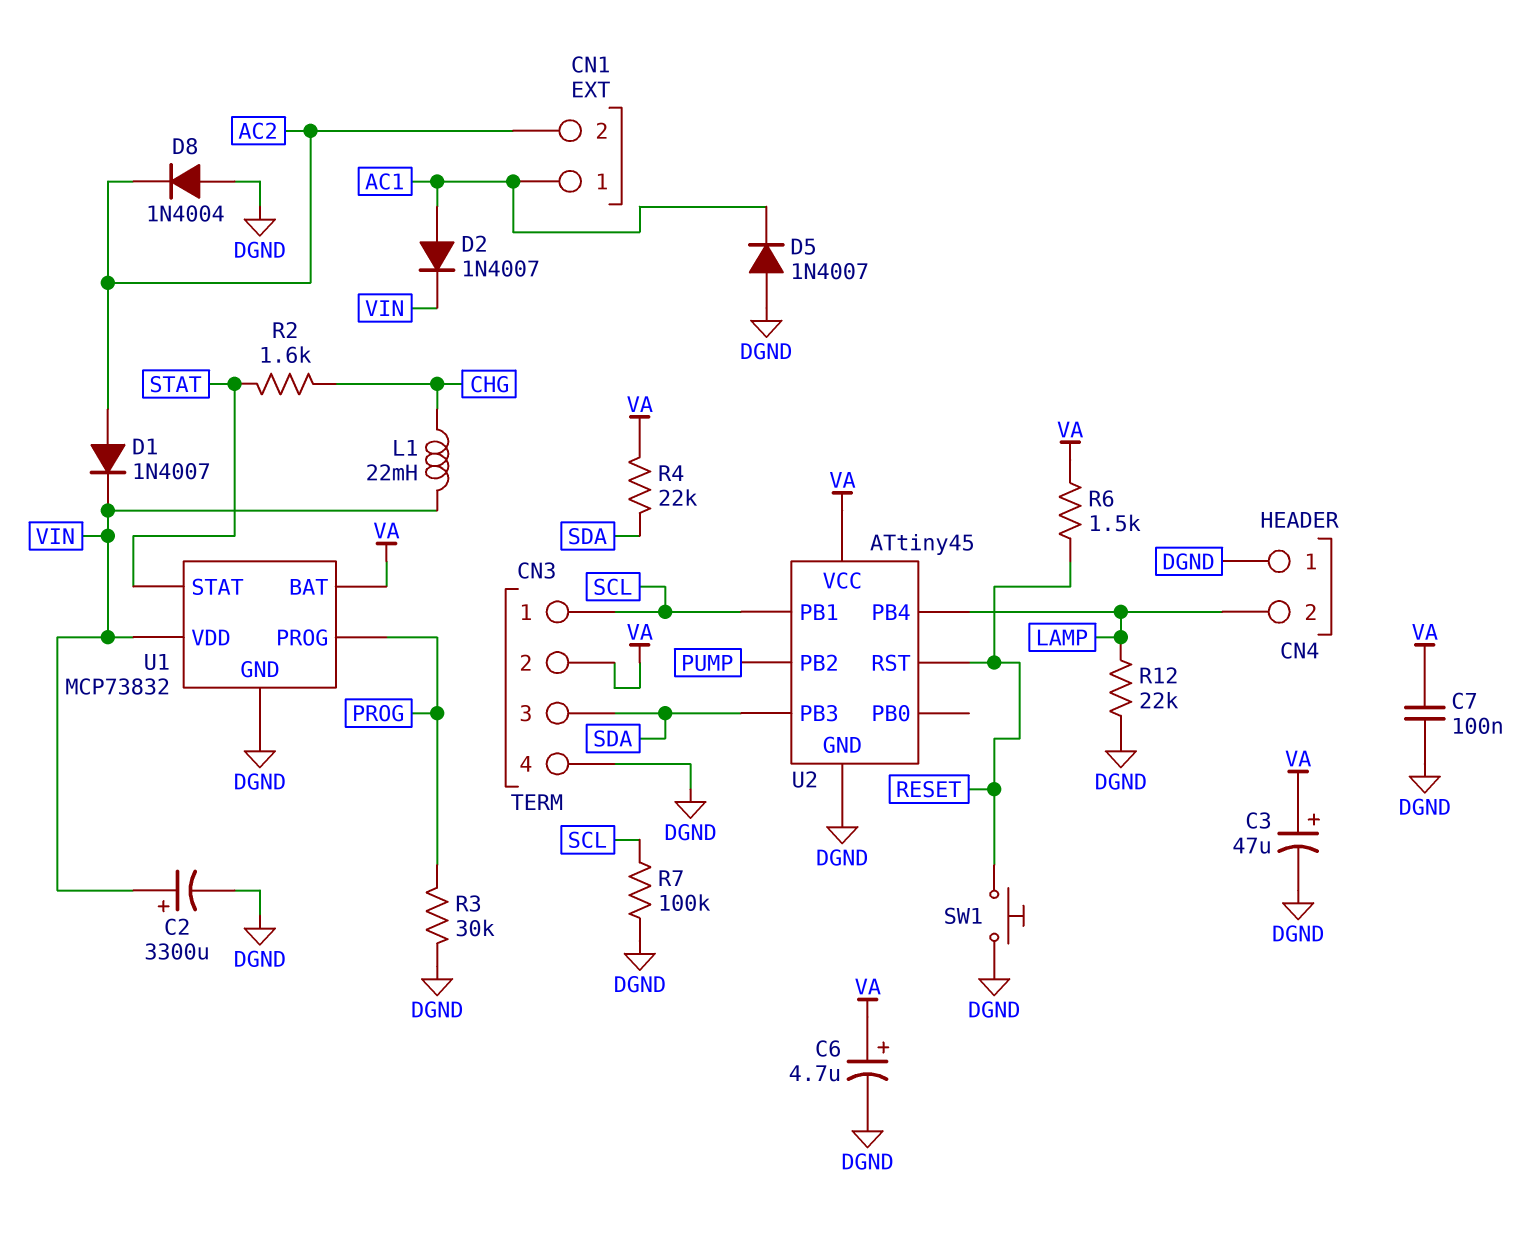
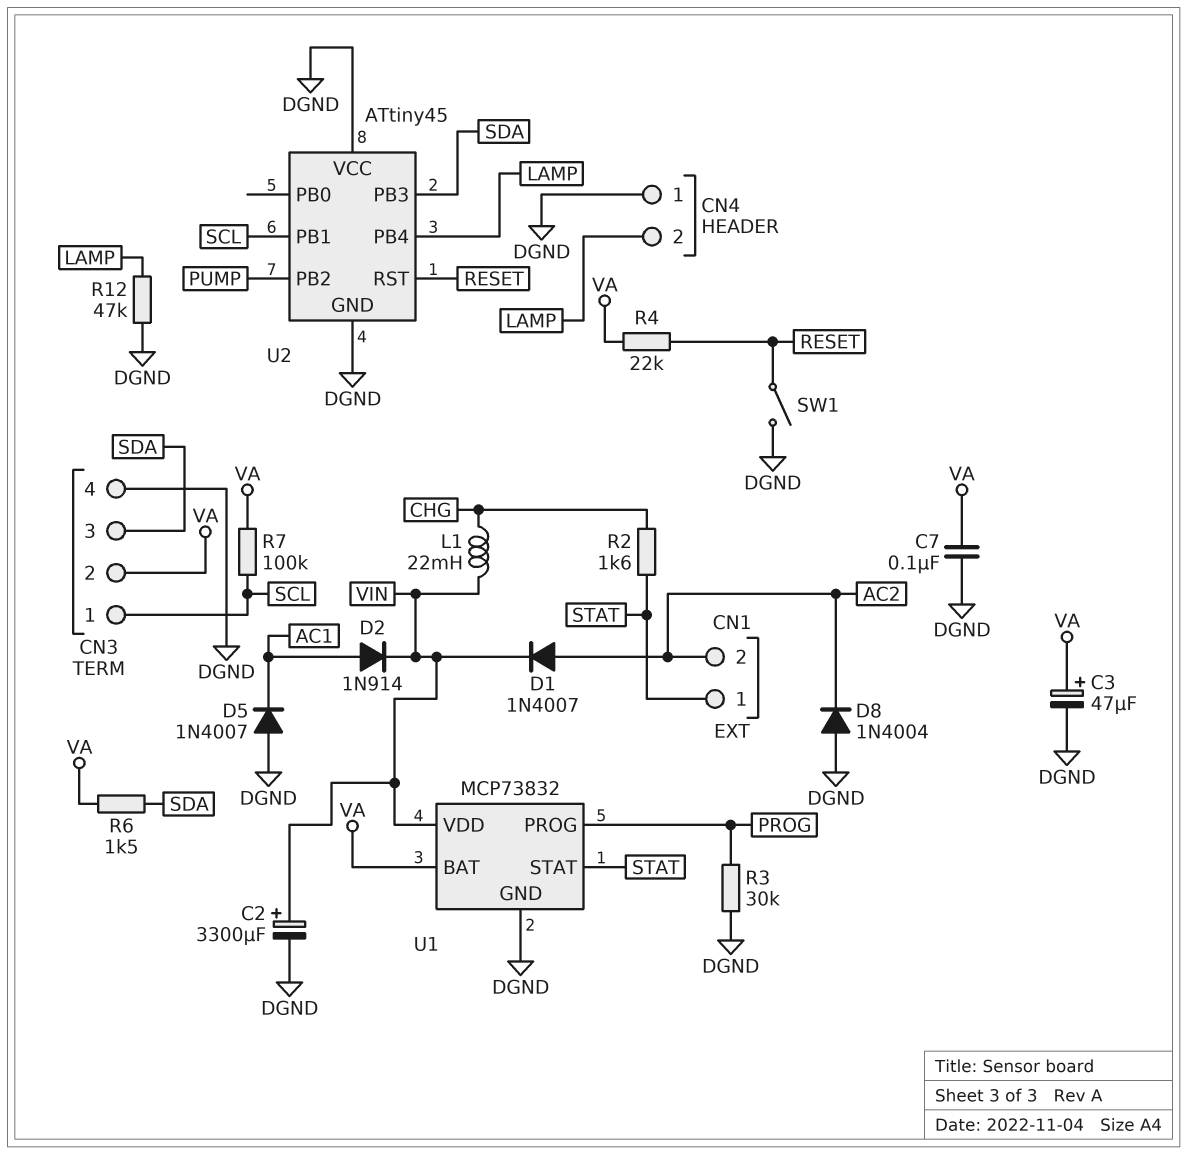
C6: 4.7uF (plus VA, minus DGND) -> none
CN1 pin 1: AC1 -> STAT
D2: diode 1N4007 (A AC1, K VIN) -> diode 1N914 (A AC1, K VIN)
R4: 22k (SDA, VA) -> 22k (RESET, VA)
R6: 1.5k (RESET, VA) -> 1.5k (SDA, VA)
R7: 100k (DGND, SCL) -> 100k (SCL, VA)
R12: 22k (DGND, LAMP) -> 47k (DGND, LAMP)
SW1: button (DGND, RESET) -> switch (DGND, RESET)
U2 pin VCC: VA -> DGND

